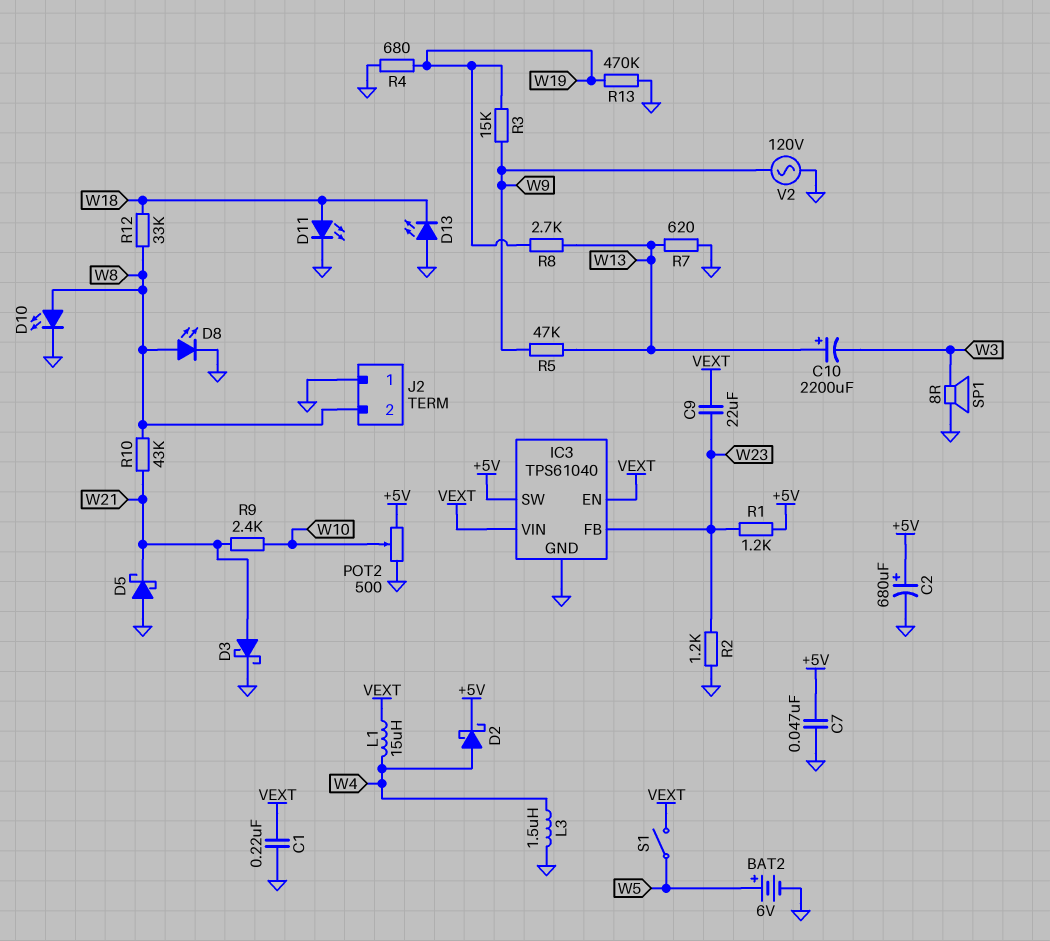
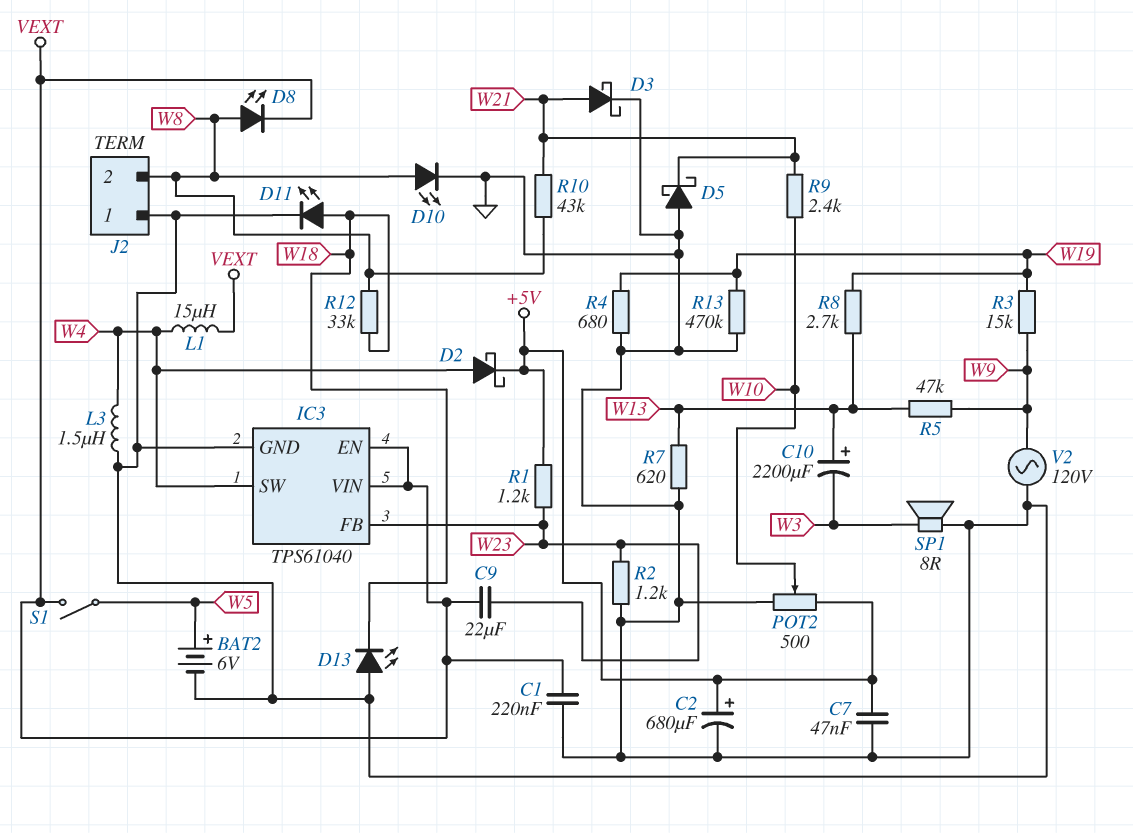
D8: LED (A W8, K GND) -> LED (A W8, K VEXT)
IC3 pin SW: +5V -> W4

